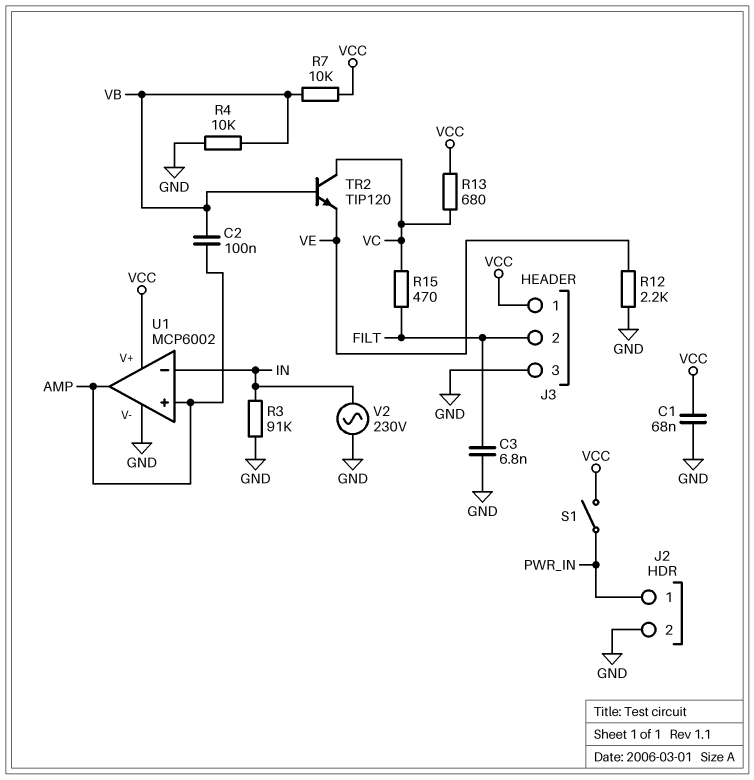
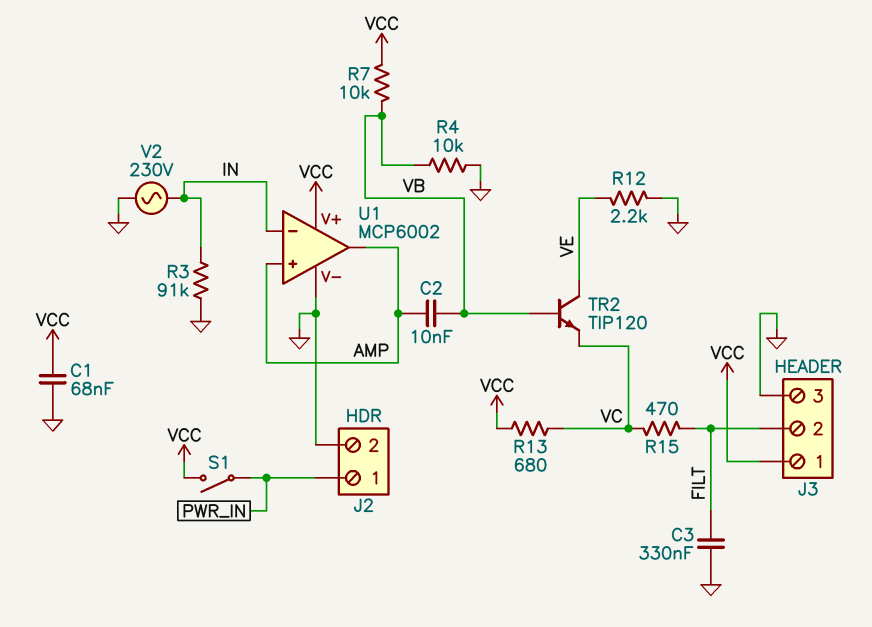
C2: 100nF (AMP, VB) -> 10nF (AMP, VB)
C3: 6.8nF (FILT, GND) -> 330nF (FILT, GND)
TR2: NPN TIP120 (B VB, C VC, E VE) -> NPN TIP120 (B VB, C VE, E VC)

